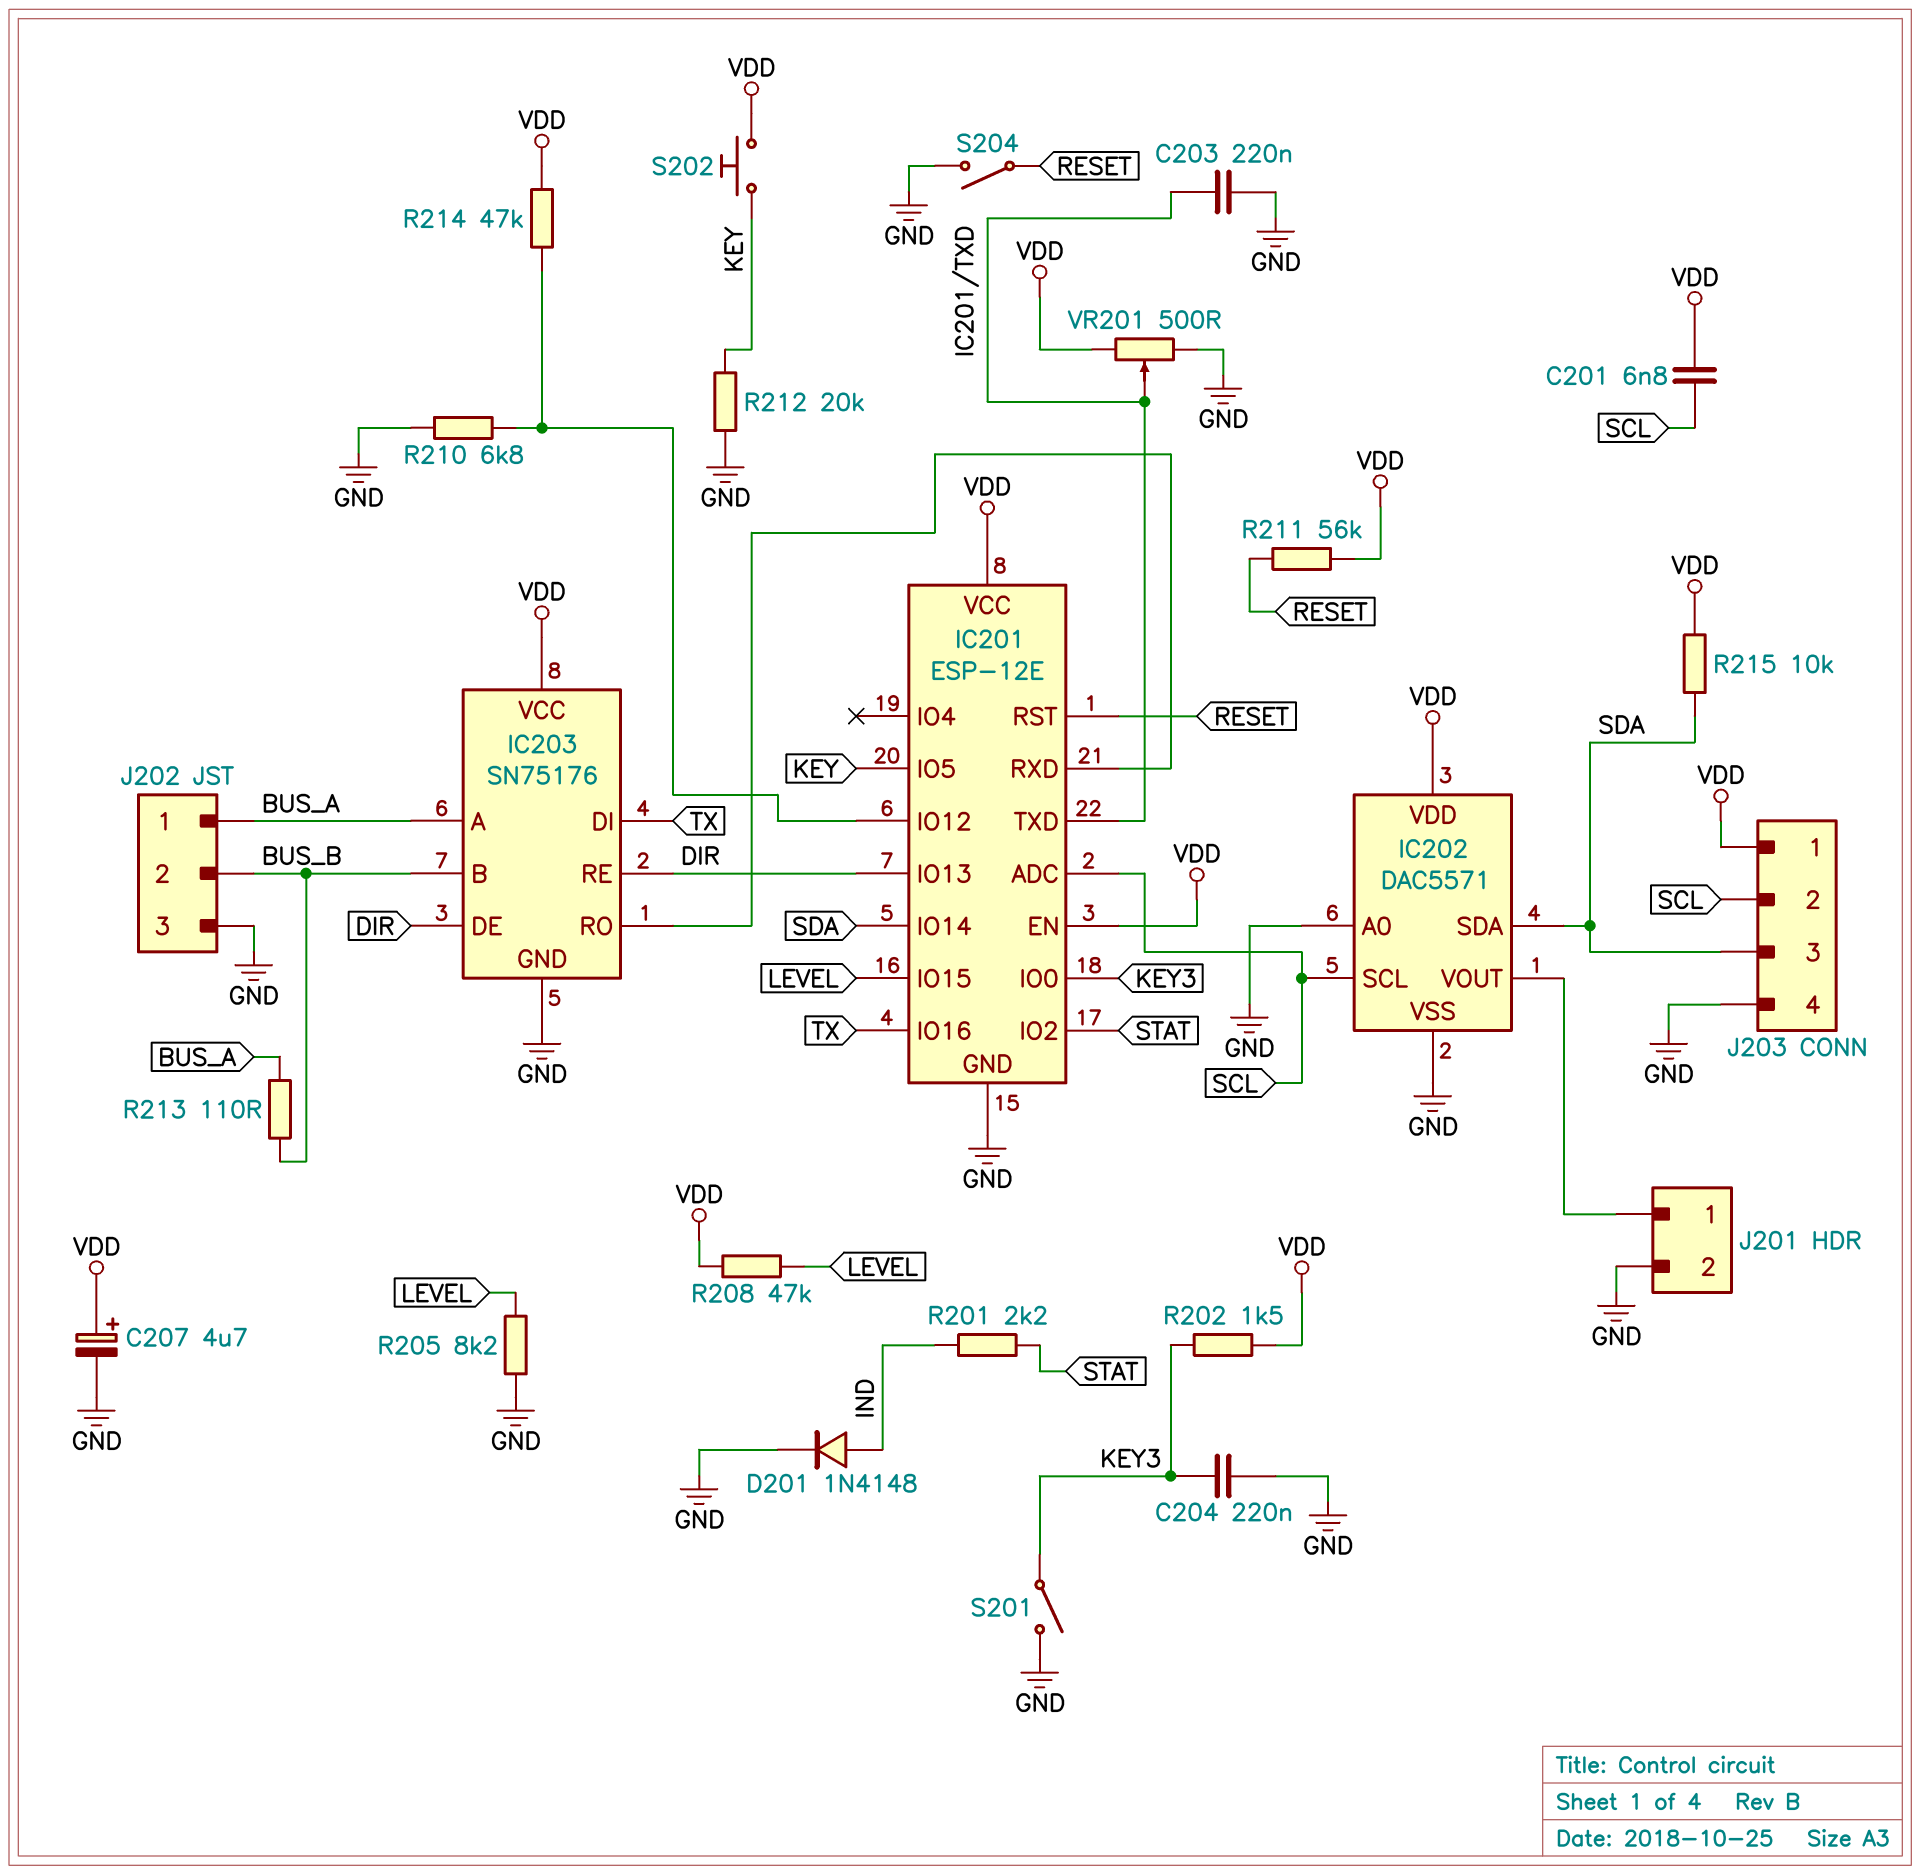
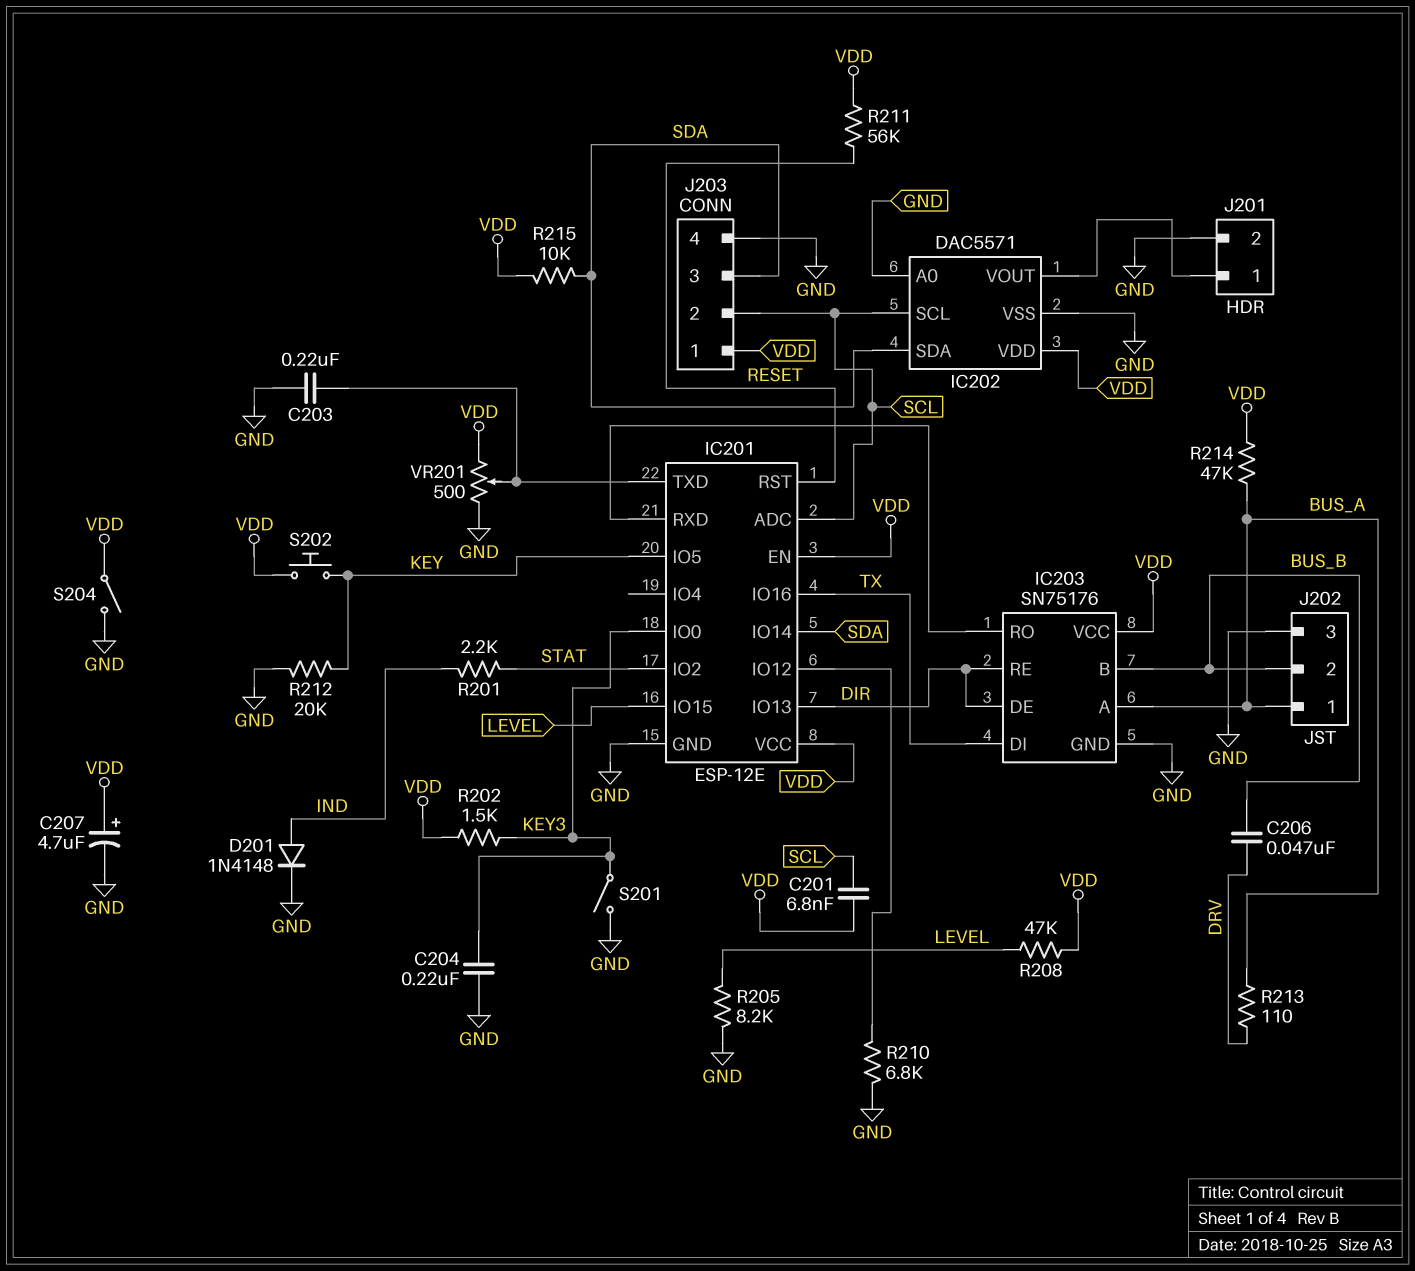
C206: none -> 47nF (BUS_B, DRV)
R213: 110 (BUS_A, BUS_B) -> 110 (BUS_A, DRV)
R214: 47k (IC201/IO12, VDD) -> 47k (BUS_A, VDD)
S204: switch (GND, RESET) -> switch (GND, VDD)

